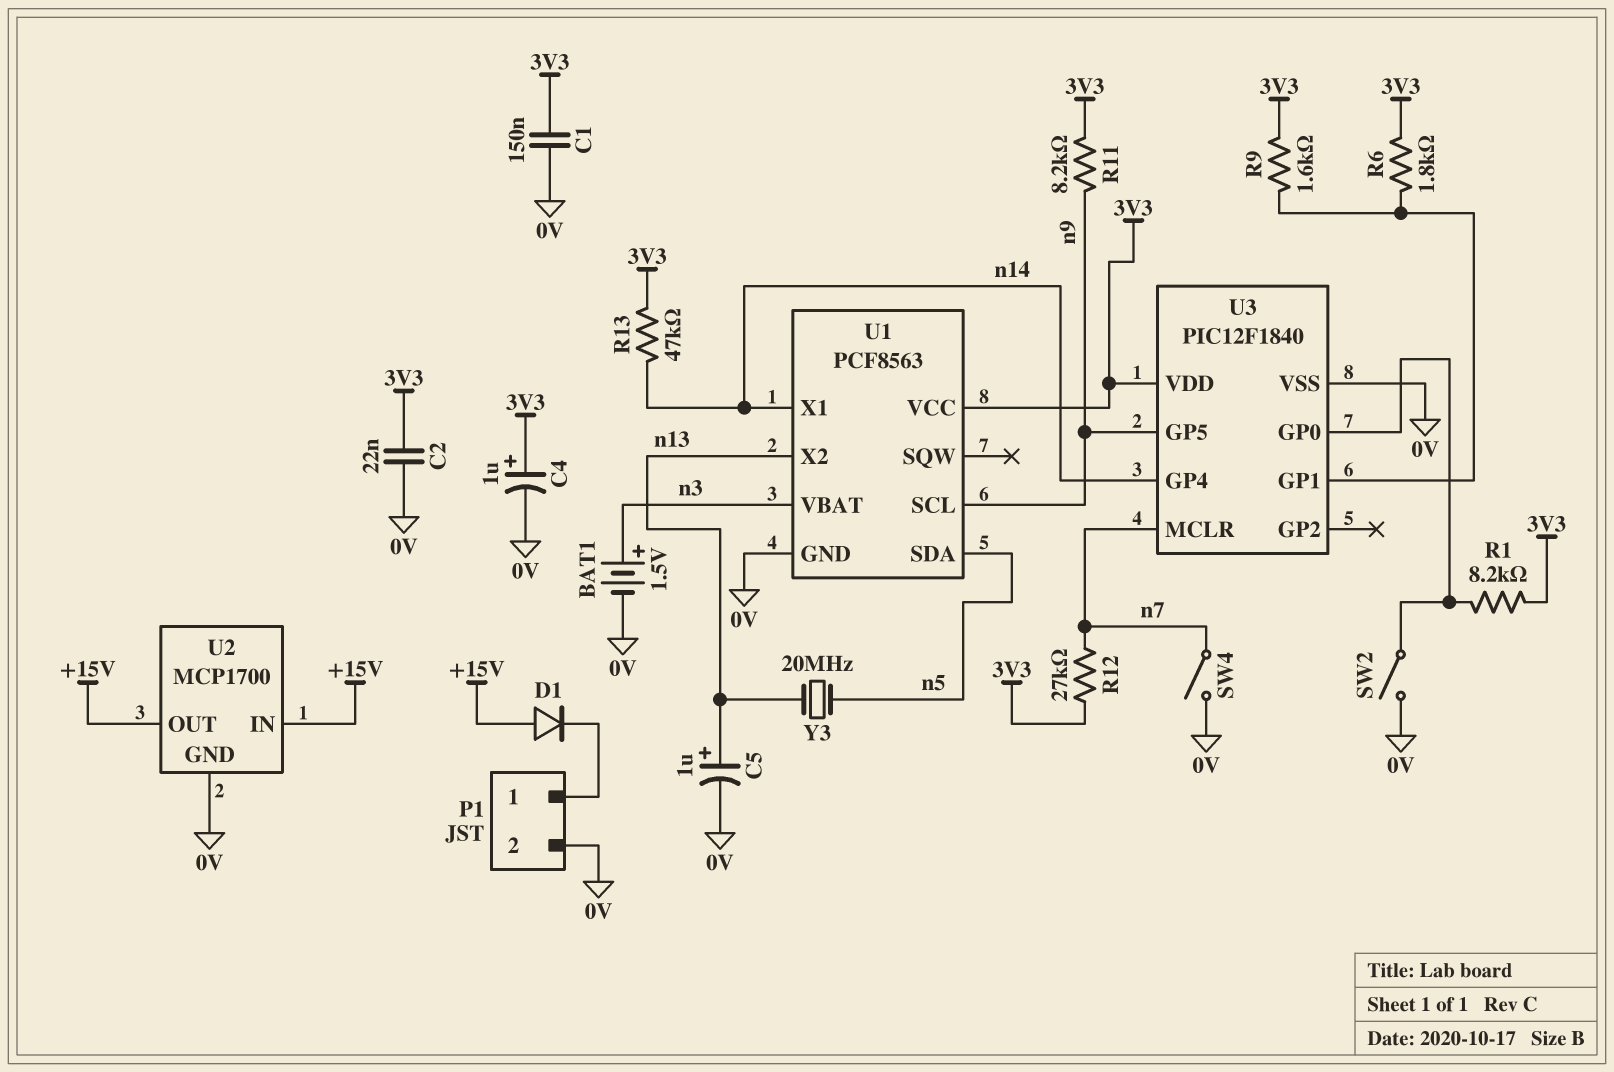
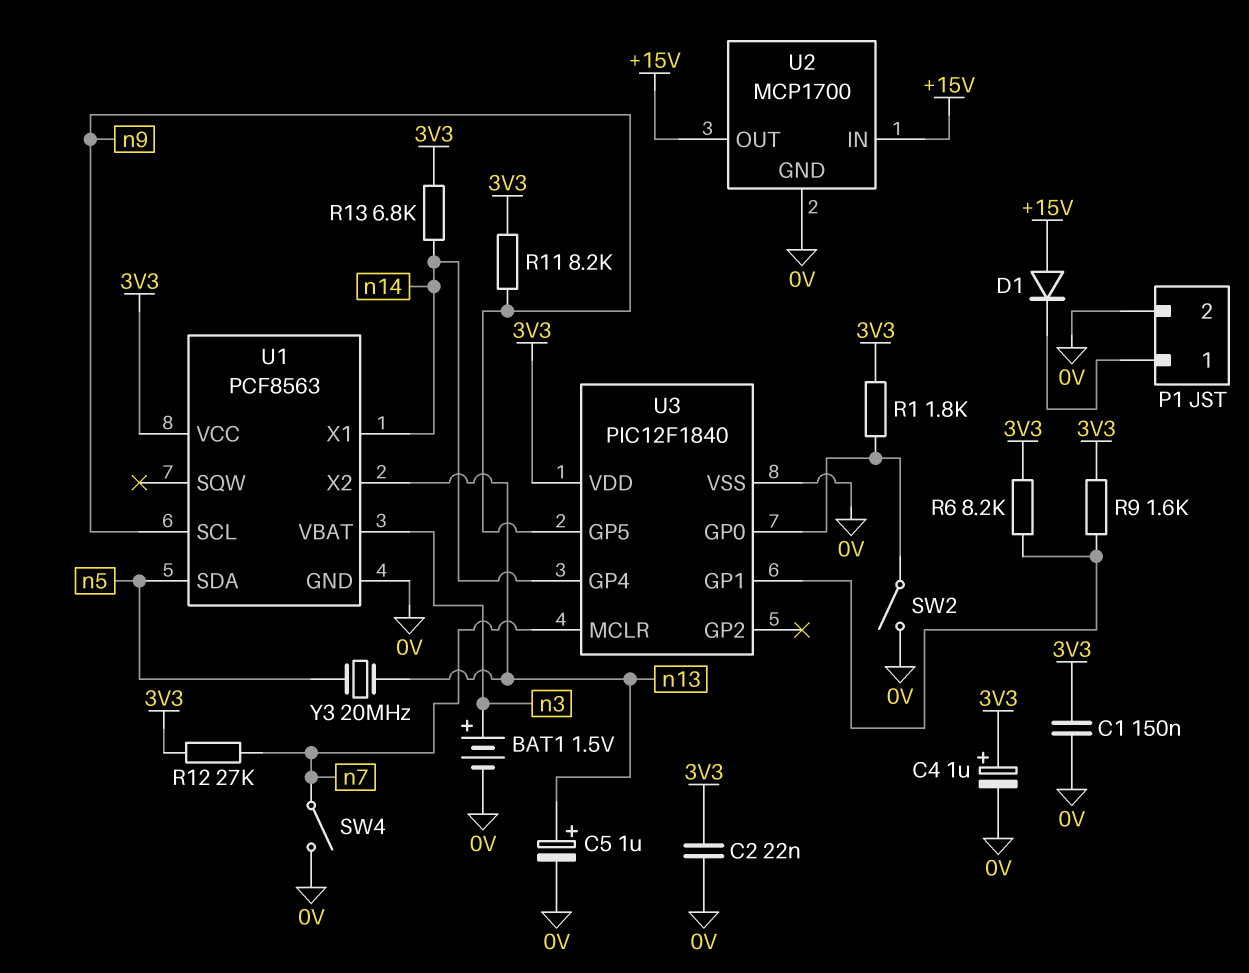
R1: 8.2k (3V3, U3/GP0) -> 1.8k (3V3, U3/GP0)
R6: 1.8k (3V3, U3/GP1) -> 8.2k (3V3, U3/GP1)
R13: 47k (3V3, n14) -> 6.8k (3V3, n14)

